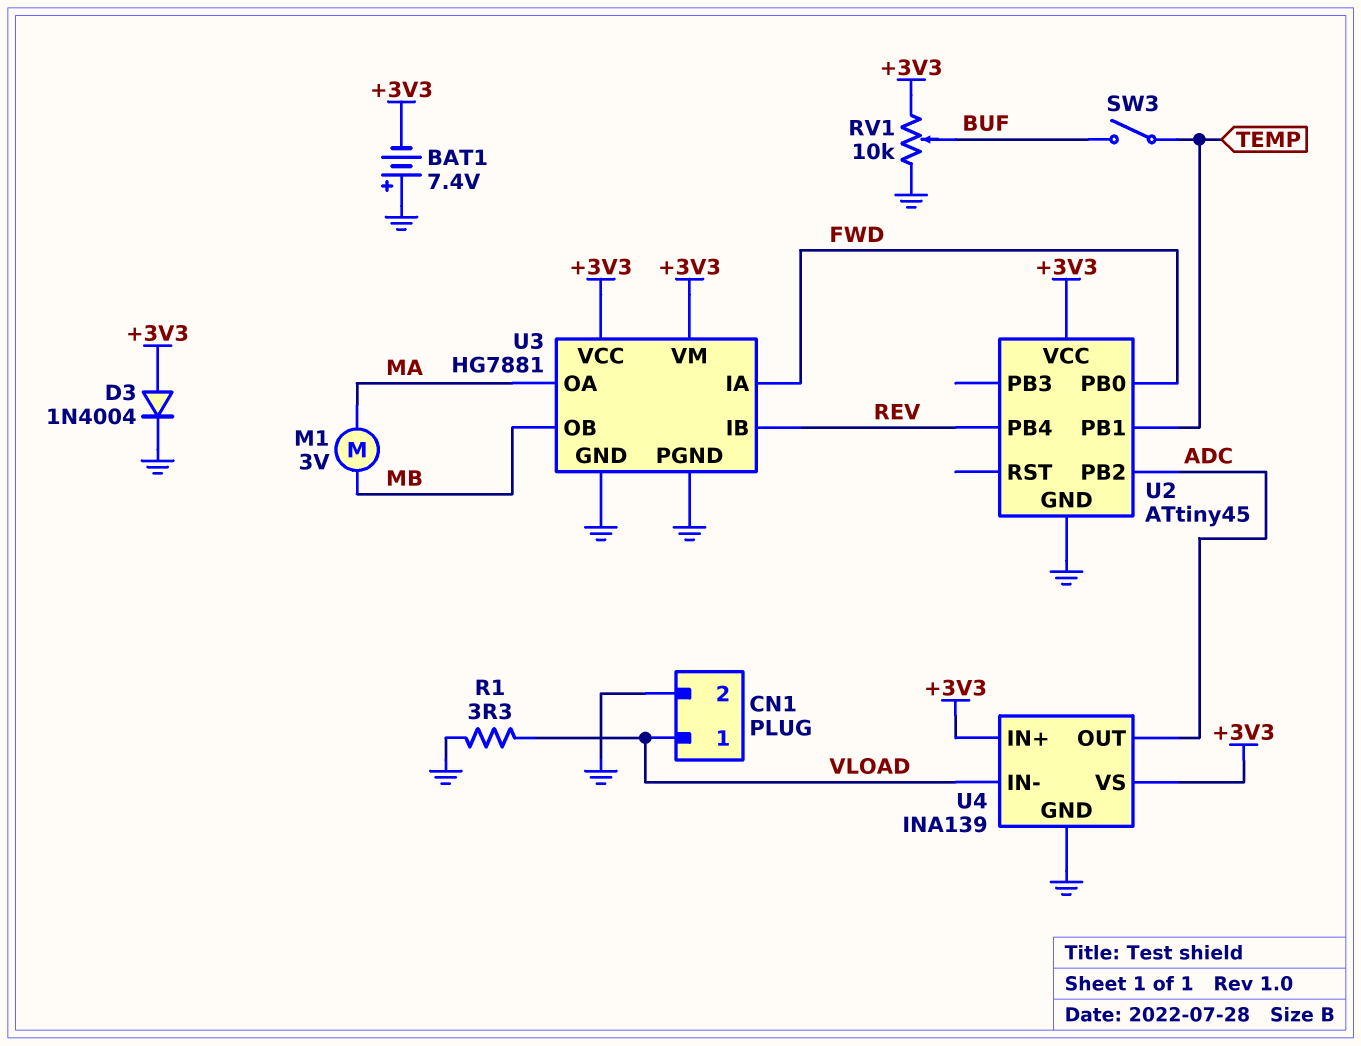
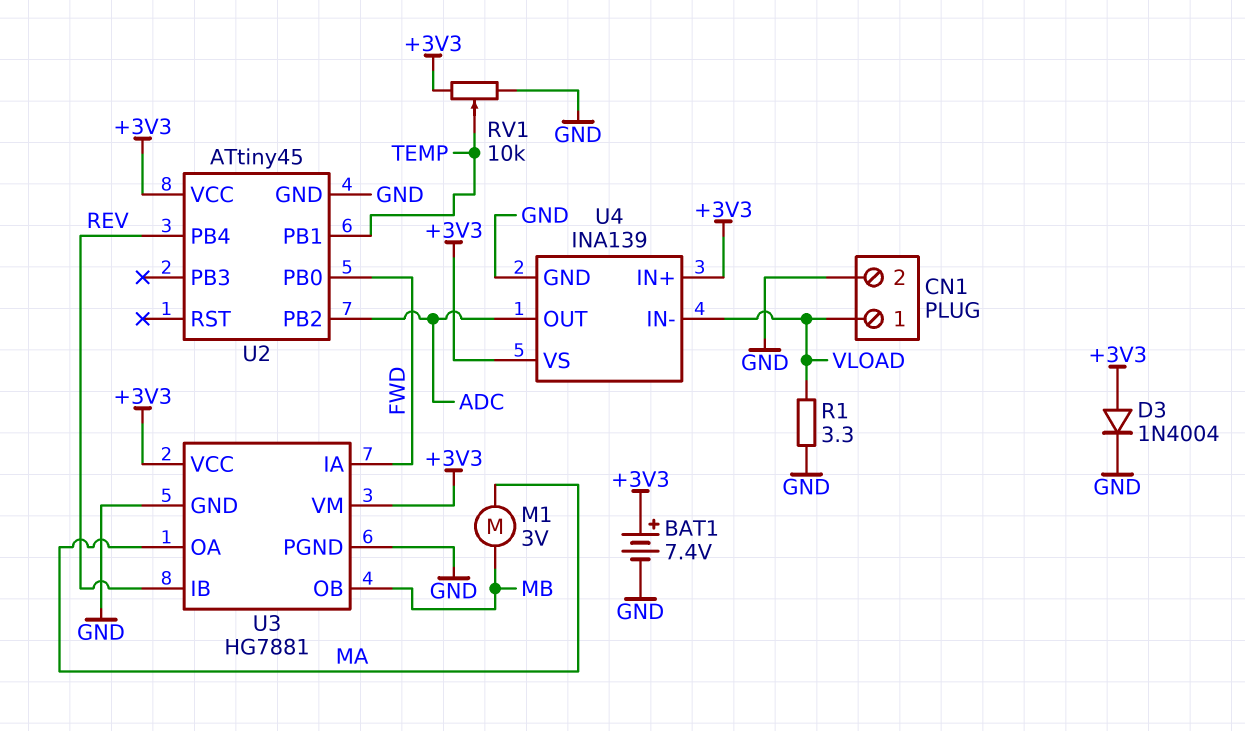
BAT1: 7.4V (plus GND, minus +3V3) -> 7.4V (plus +3V3, minus GND)
RV1: 10k (+3V3, GND, wiper BUF) -> 10k (+3V3, GND, wiper TEMP)
SW3: switch (BUF, TEMP) -> none

